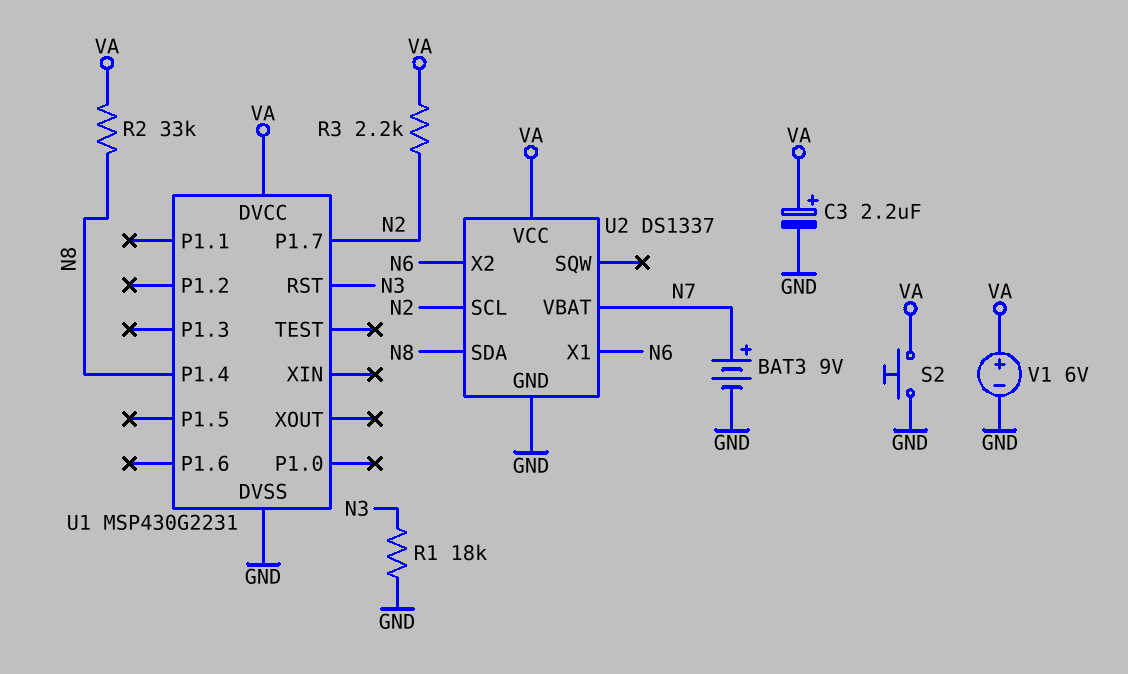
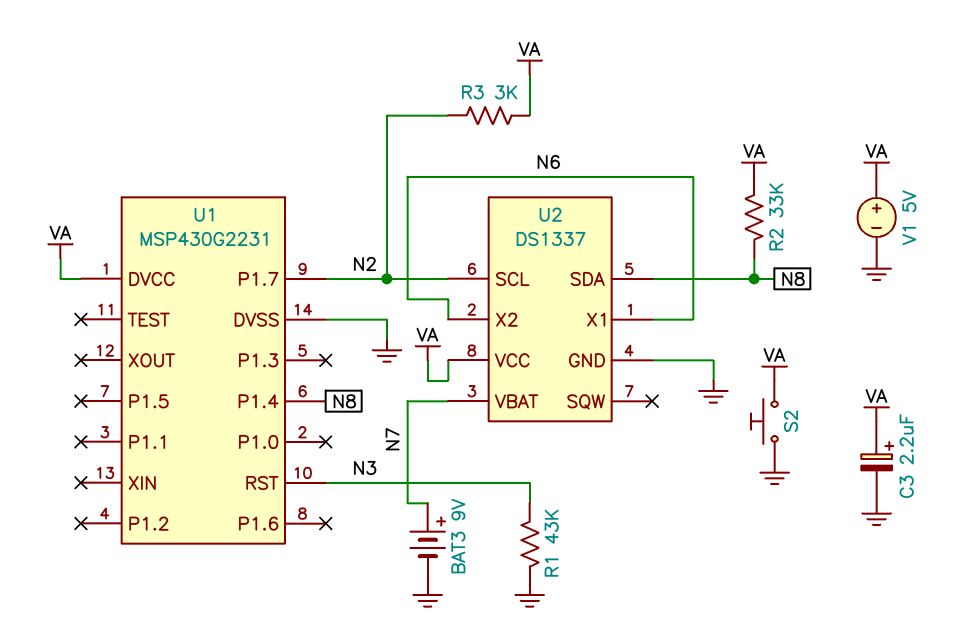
R1: 18k (GND, N3) -> 43k (GND, N3)
R3: 2.2k (N2, VA) -> 3k (N2, VA)
V1: 6V (plus VA, minus GND) -> 5V (plus VA, minus GND)

